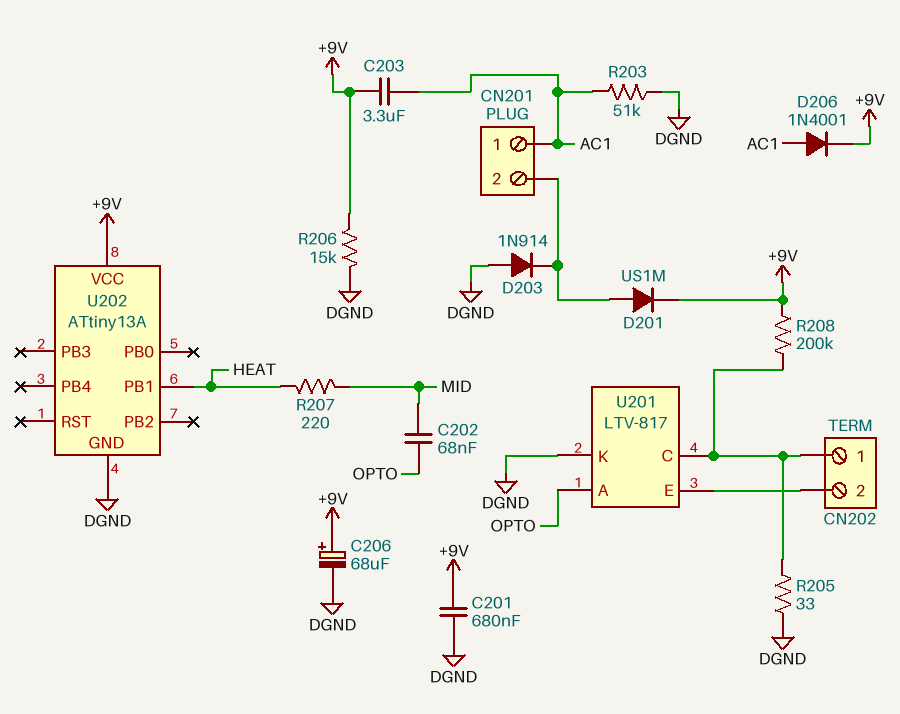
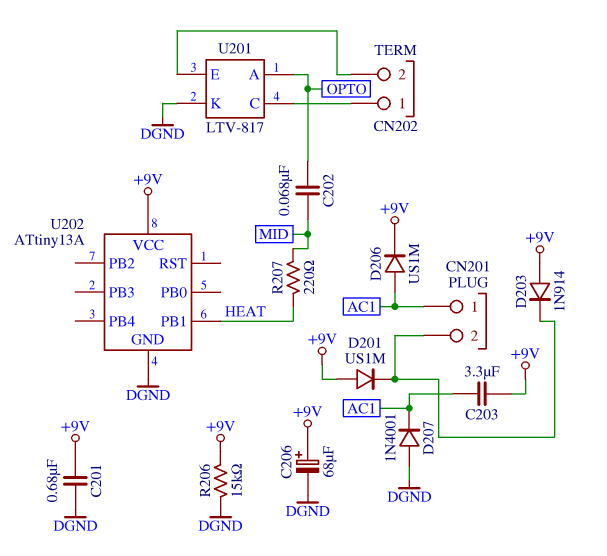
D201: diode US1M (A CN201/2, K +9V) -> diode US1M (A +9V, K CN201/2)
D203: diode 1N914 (A DGND, K CN201/2) -> diode 1N914 (A +9V, K CN201/2)
D206: diode 1N4001 (A AC1, K +9V) -> diode US1M (A AC1, K +9V)
D207: none -> diode 1N4001 (A DGND, K AC1)
R203: 51k (AC1, DGND) -> none
R205: 33 (CN202/1, DGND) -> none
R208: 200k (+9V, CN202/1) -> none

